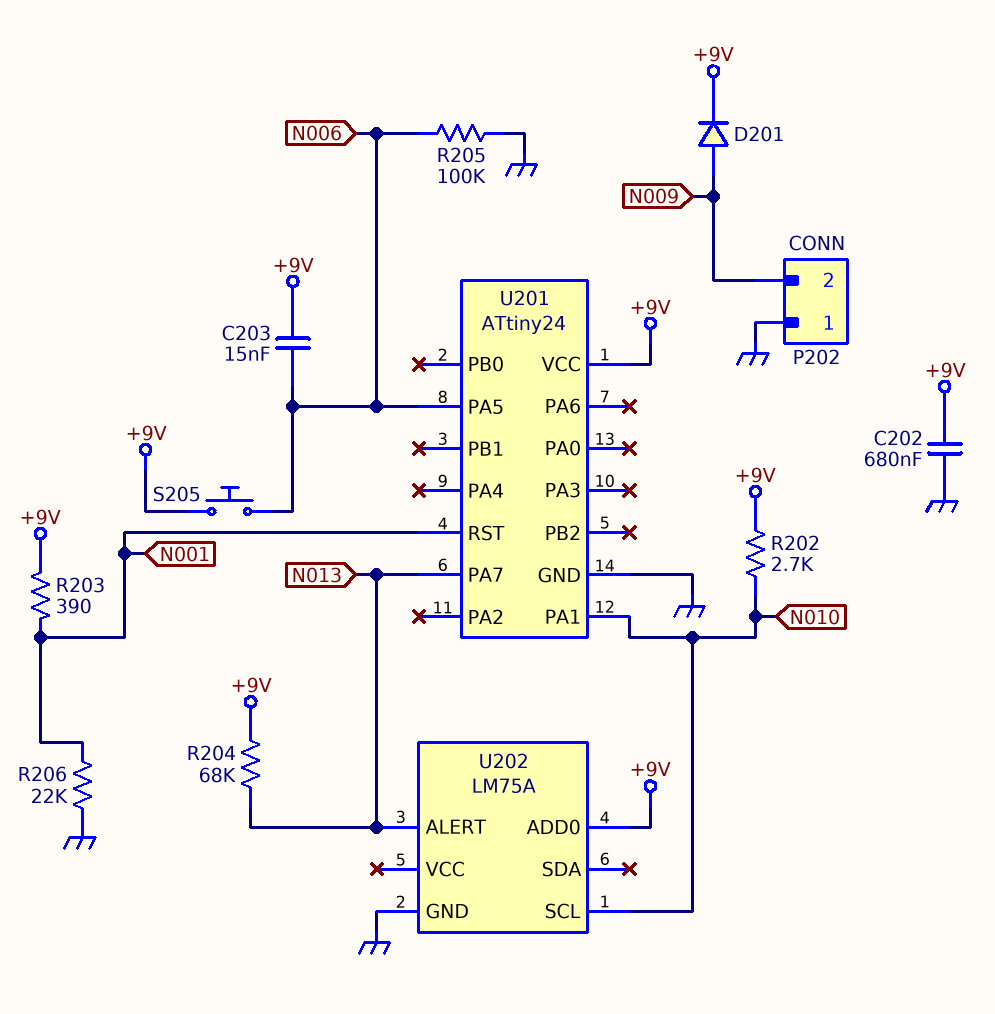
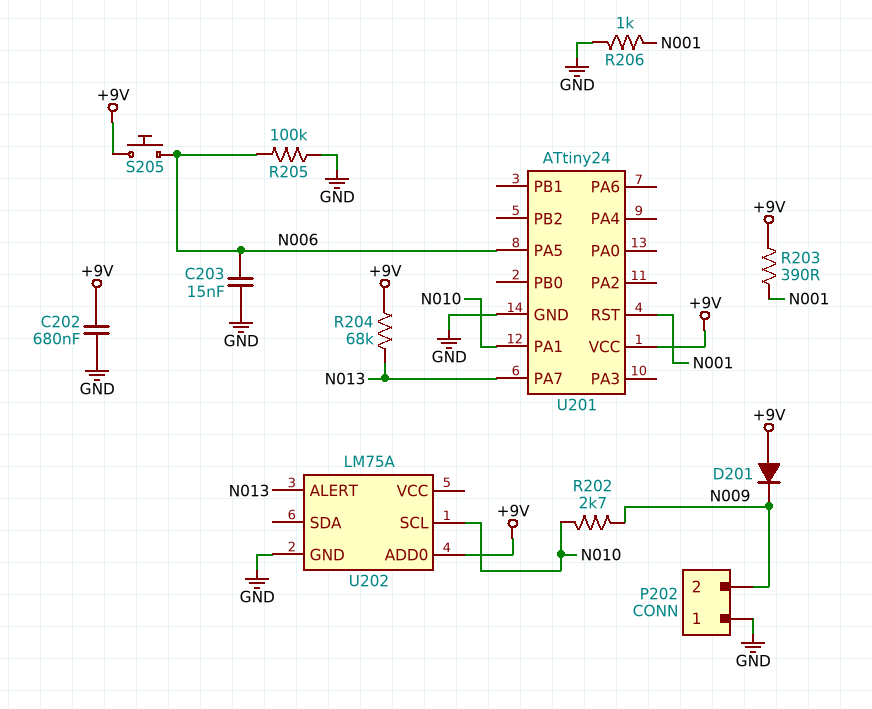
C203: 15nF (+9V, N006) -> 15nF (GND, N006)
D201: diode (A N009, K +9V) -> diode (A +9V, K N009)
R202: 2.7k (+9V, N010) -> 2.7k (N009, N010)
R206: 22k (GND, N001) -> 1k (GND, N001)

